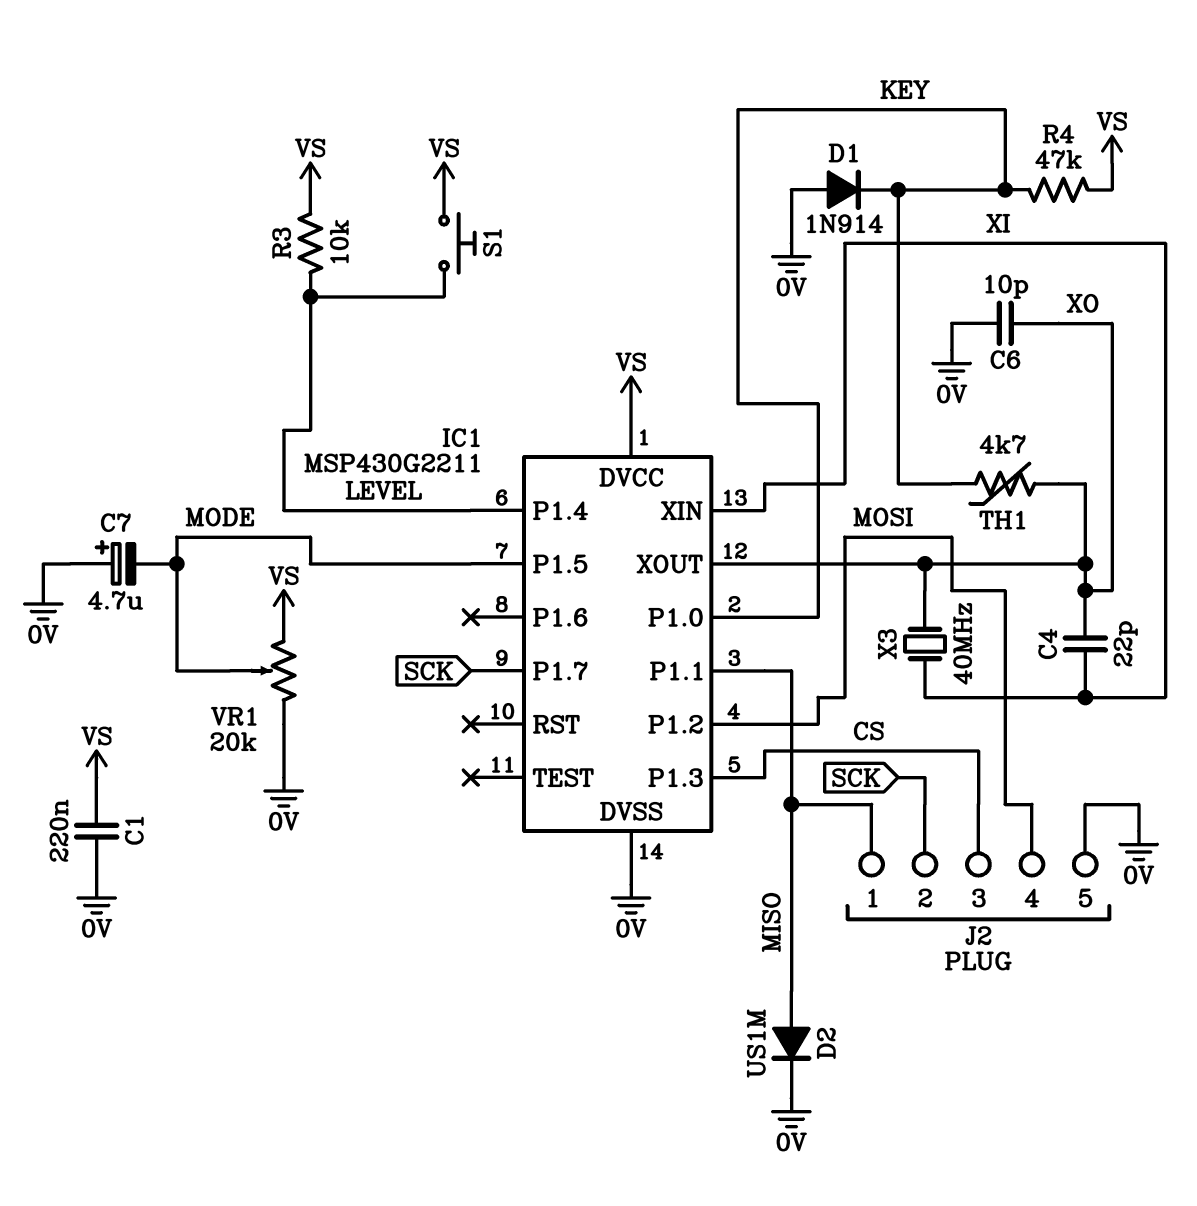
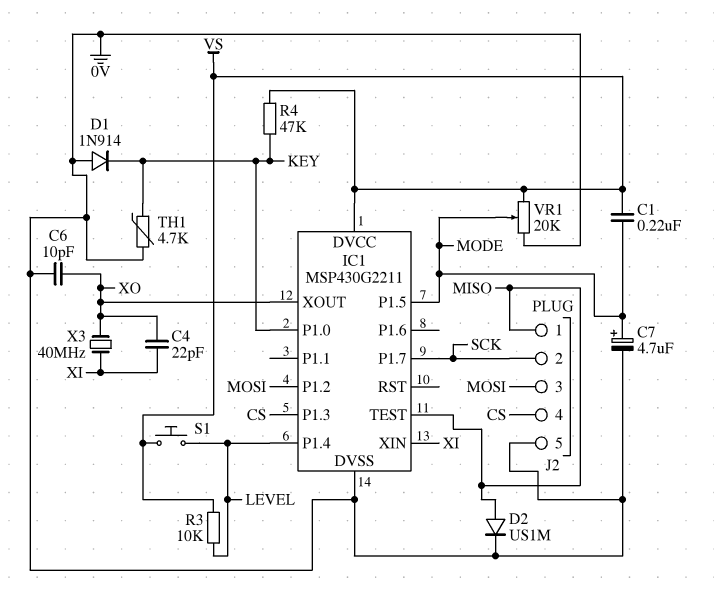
C1: 220nF (0V, VS) -> 220nF (MODE, VS)
C7: 4.7uF (plus 0V, minus MODE) -> 4.7uF (plus MODE, minus 0V)
IC1 pin P1.1: MISO -> none
IC1 pin TEST: none -> MISO
J2 pin 3: CS -> MOSI
J2 pin 4: MOSI -> CS
TH1: 4.7k (KEY, XO) -> 4.7k (0V, KEY)

